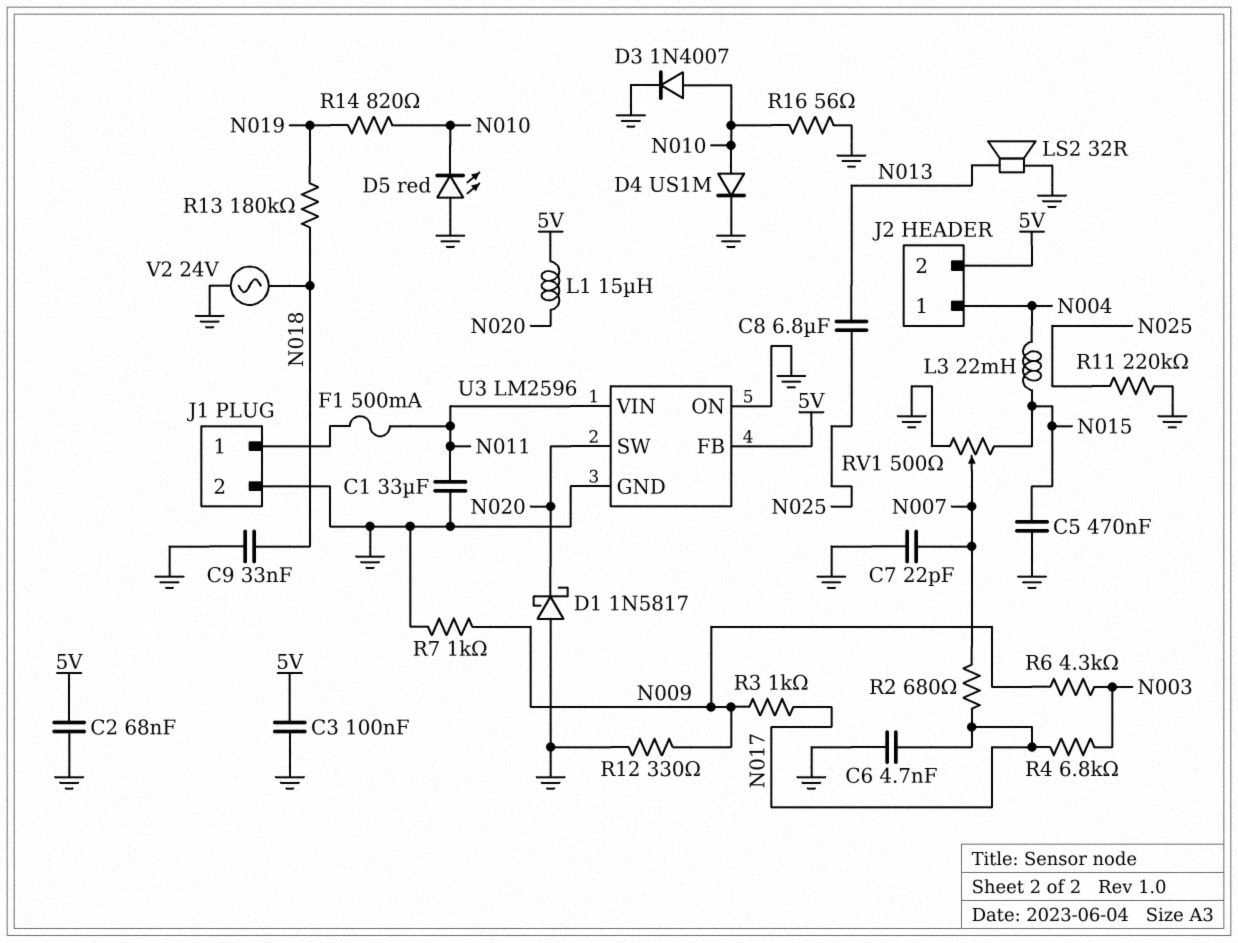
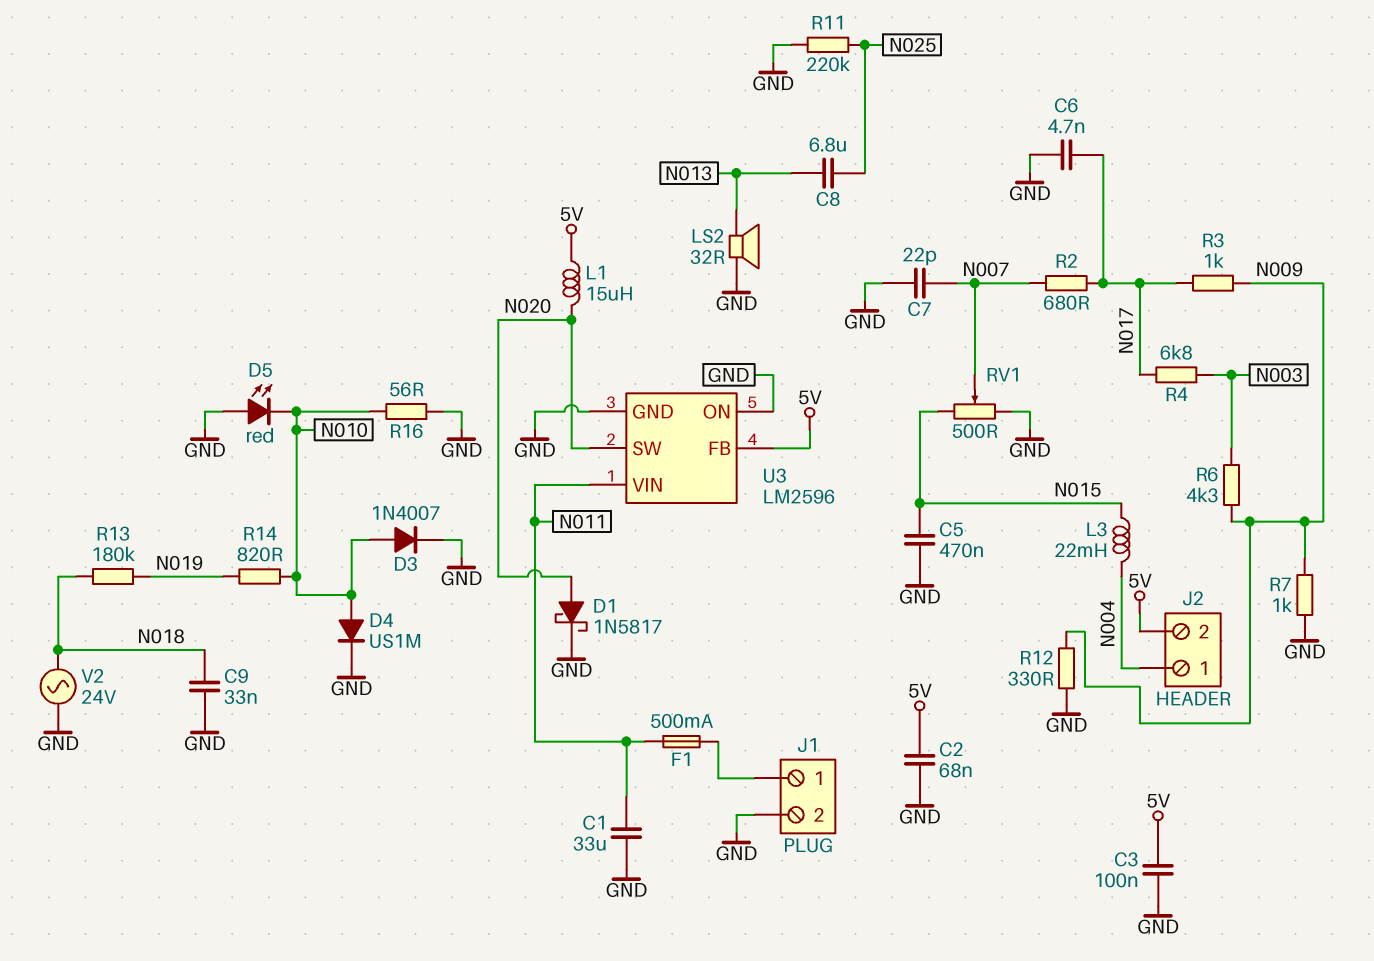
D1: schottky 1N5817 (A GND, K N020) -> schottky 1N5817 (A N020, K GND)

